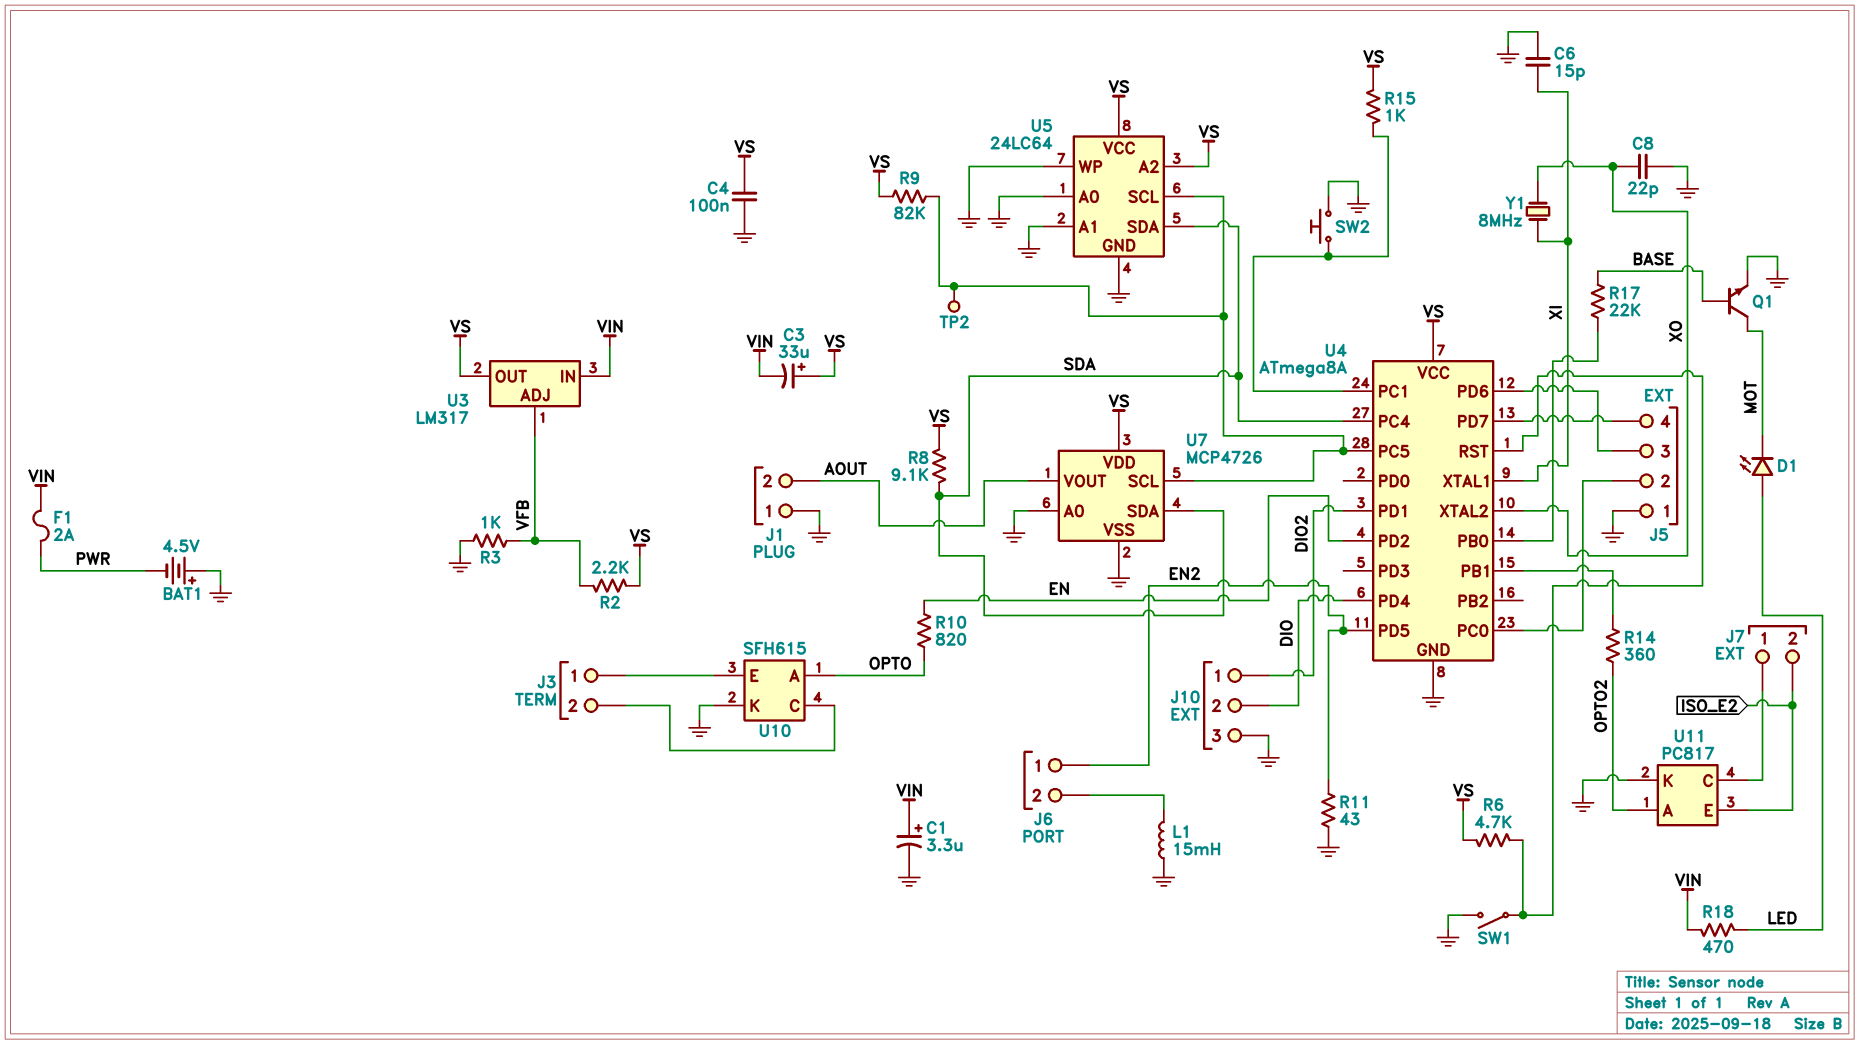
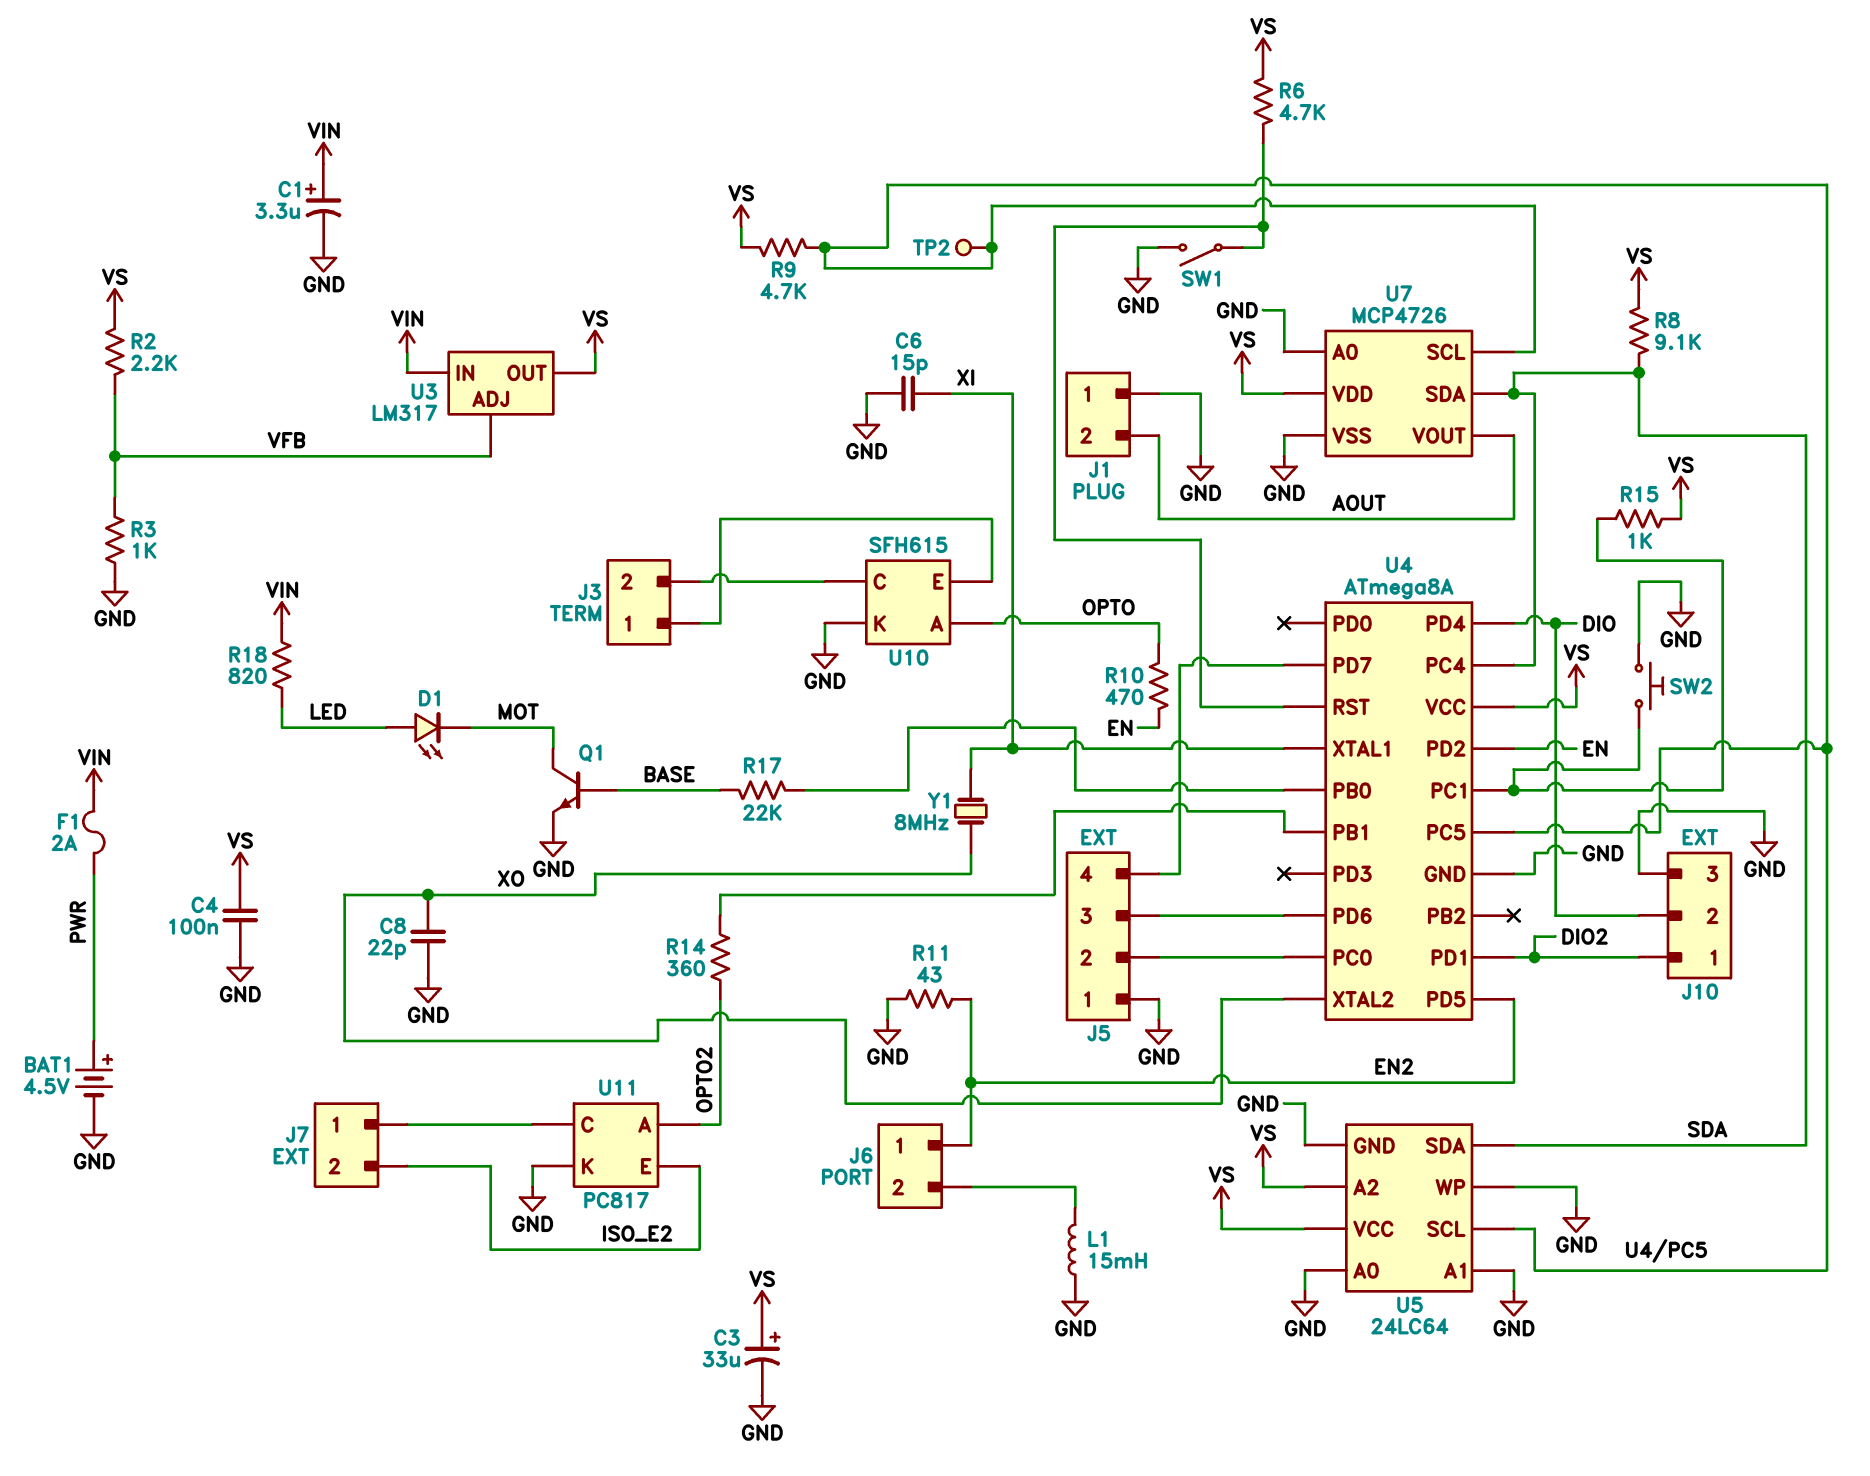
BAT1: 4.5V (plus GND, minus PWR) -> 4.5V (plus PWR, minus GND)
C3: 33uF (plus VS, minus VIN) -> 33uF (plus VS, minus GND)
R9: 82k (U4/PC5, VS) -> 4.7k (U4/PC5, VS)
R10: 820 (EN, OPTO) -> 470 (EN, OPTO)
R18: 470 (LED, VIN) -> 820 (LED, VIN)

